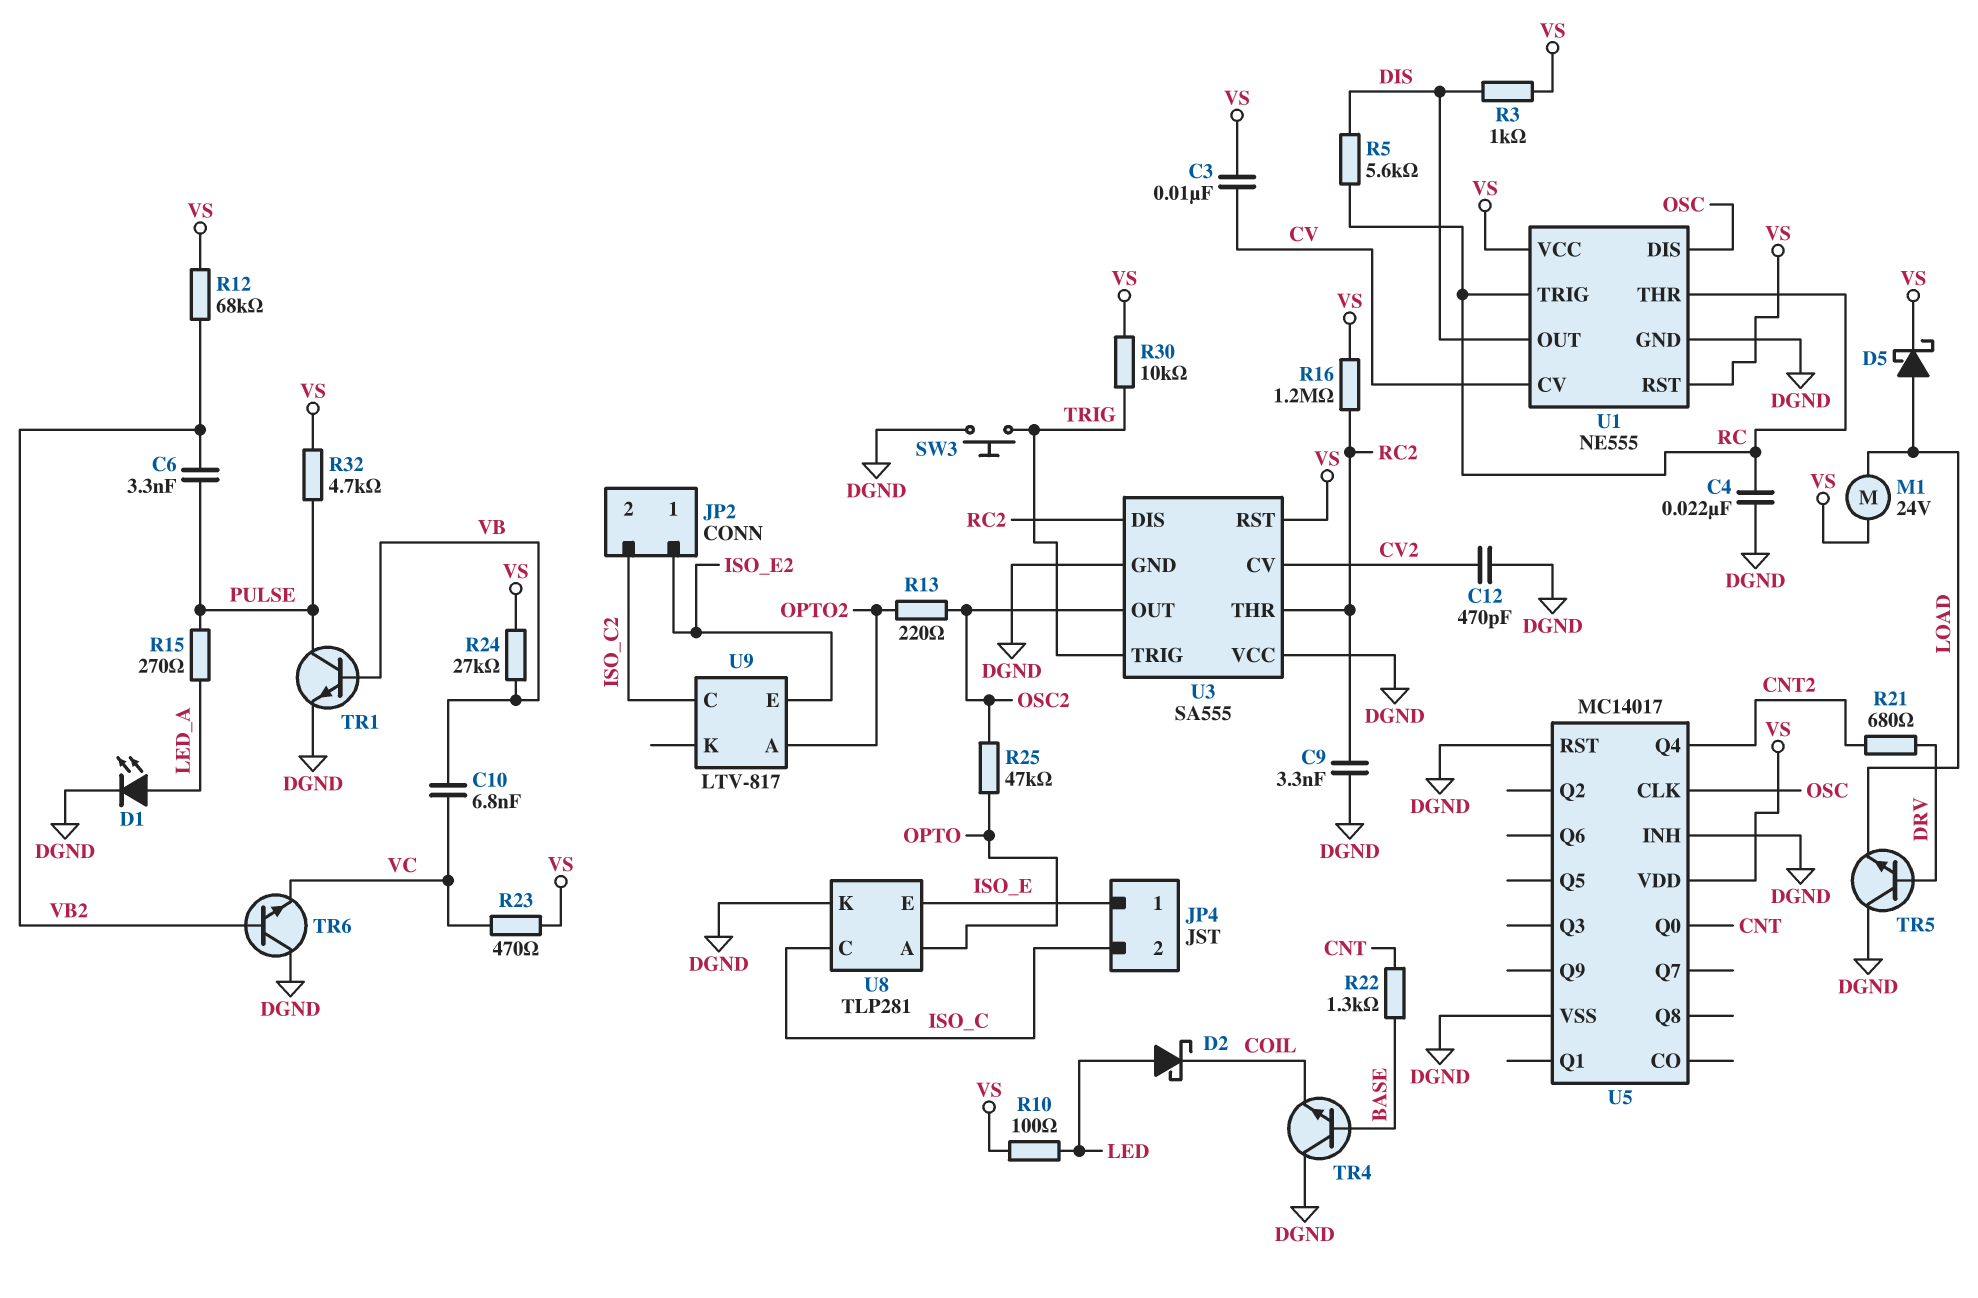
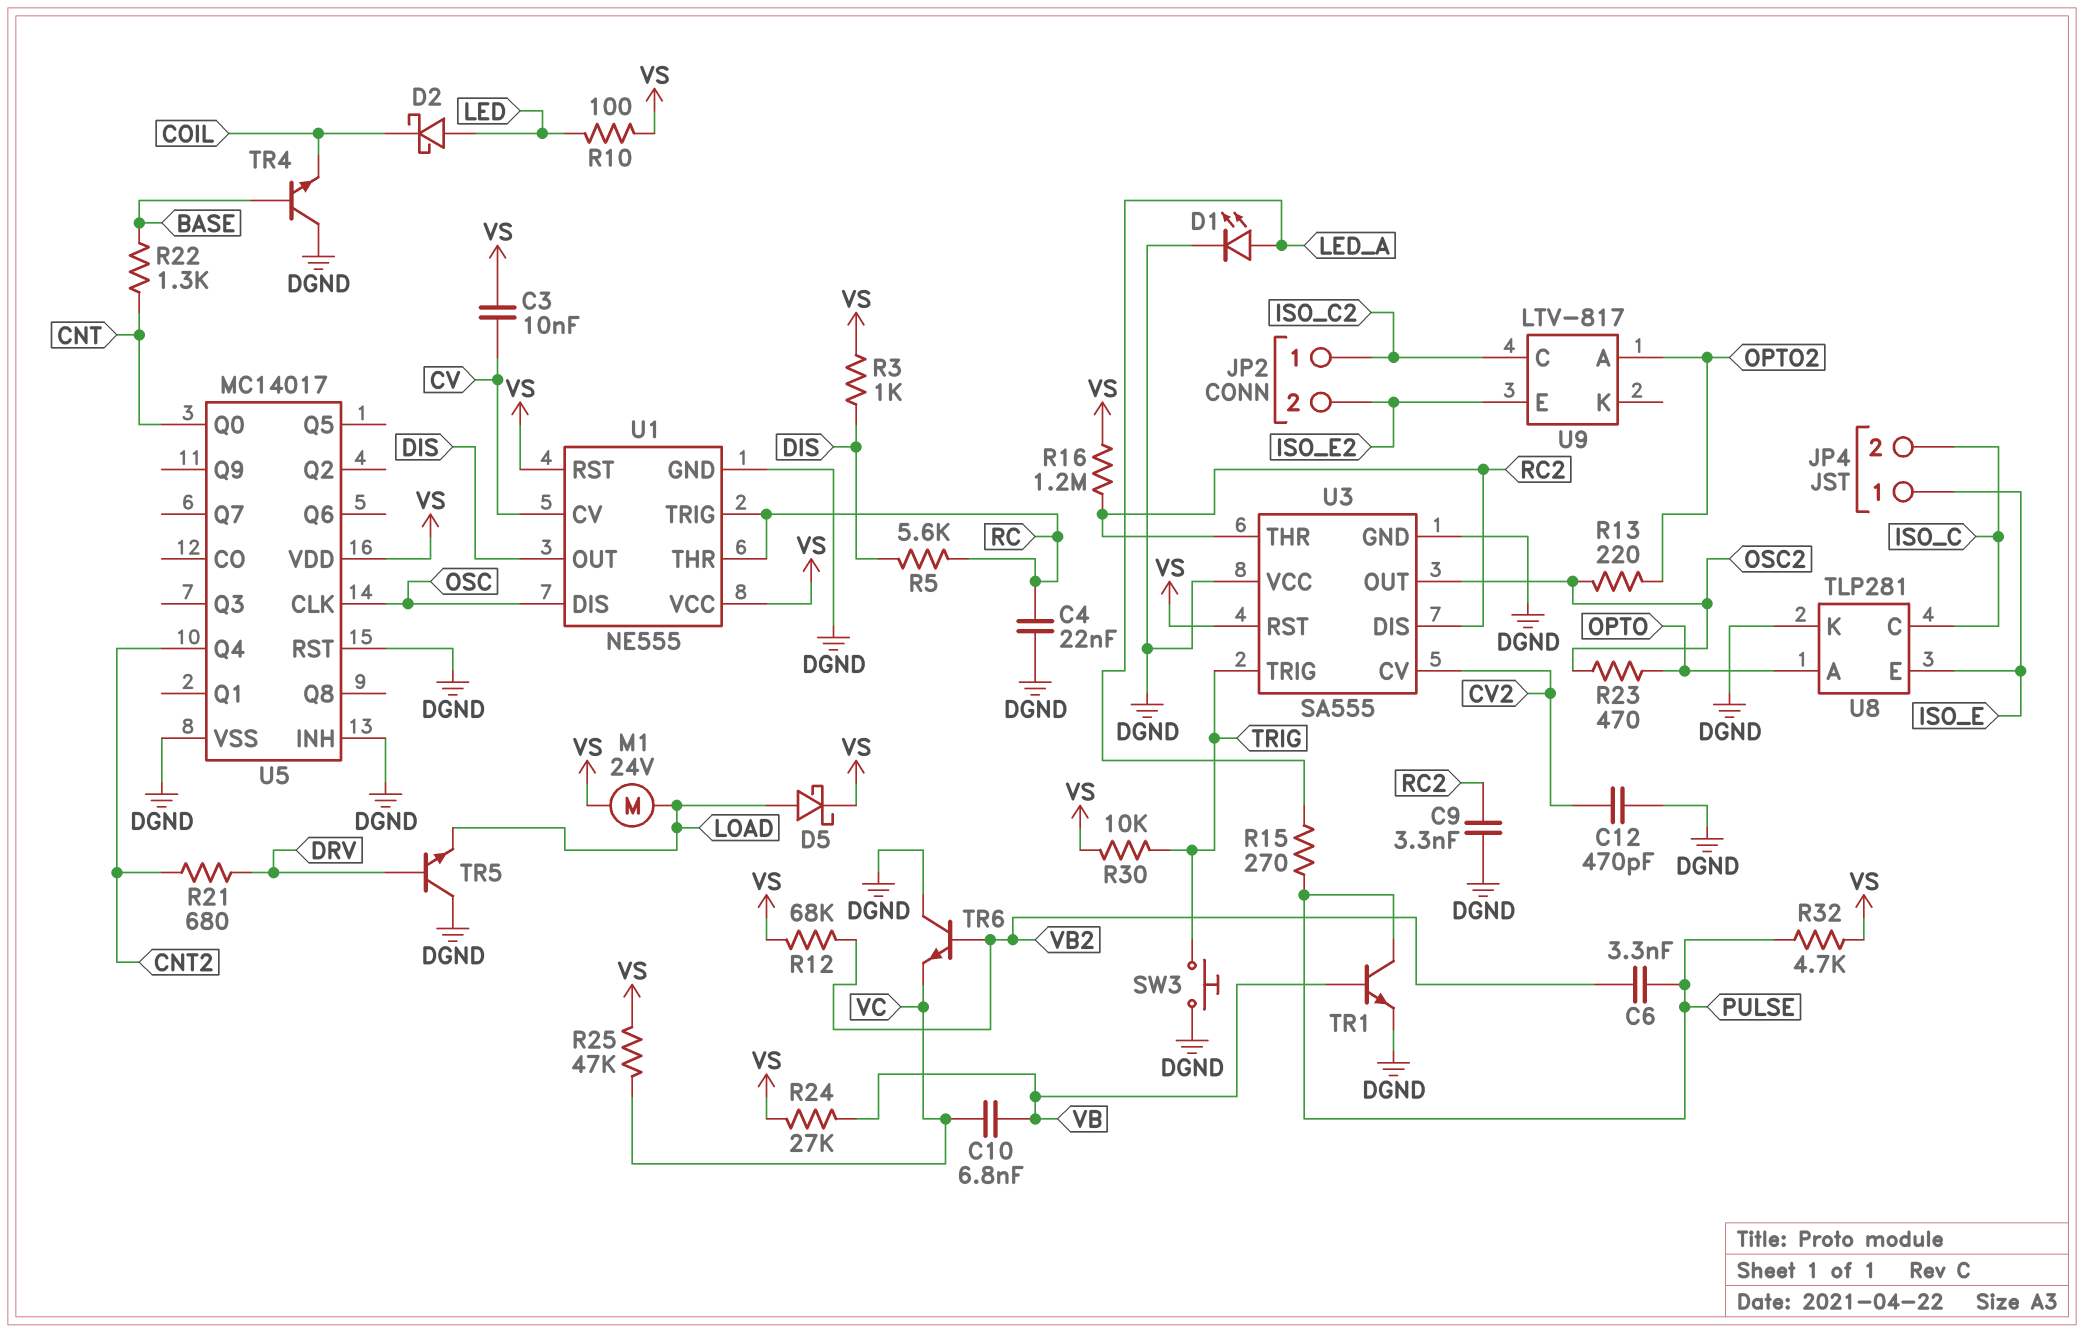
JP2 pin 1: ISO_E2 -> ISO_C2
JP2 pin 2: ISO_C2 -> ISO_E2
R23: 470 (VC, VS) -> 470 (OPTO, OSC2)
R25: 47k (OPTO, OSC2) -> 47k (VC, VS)

